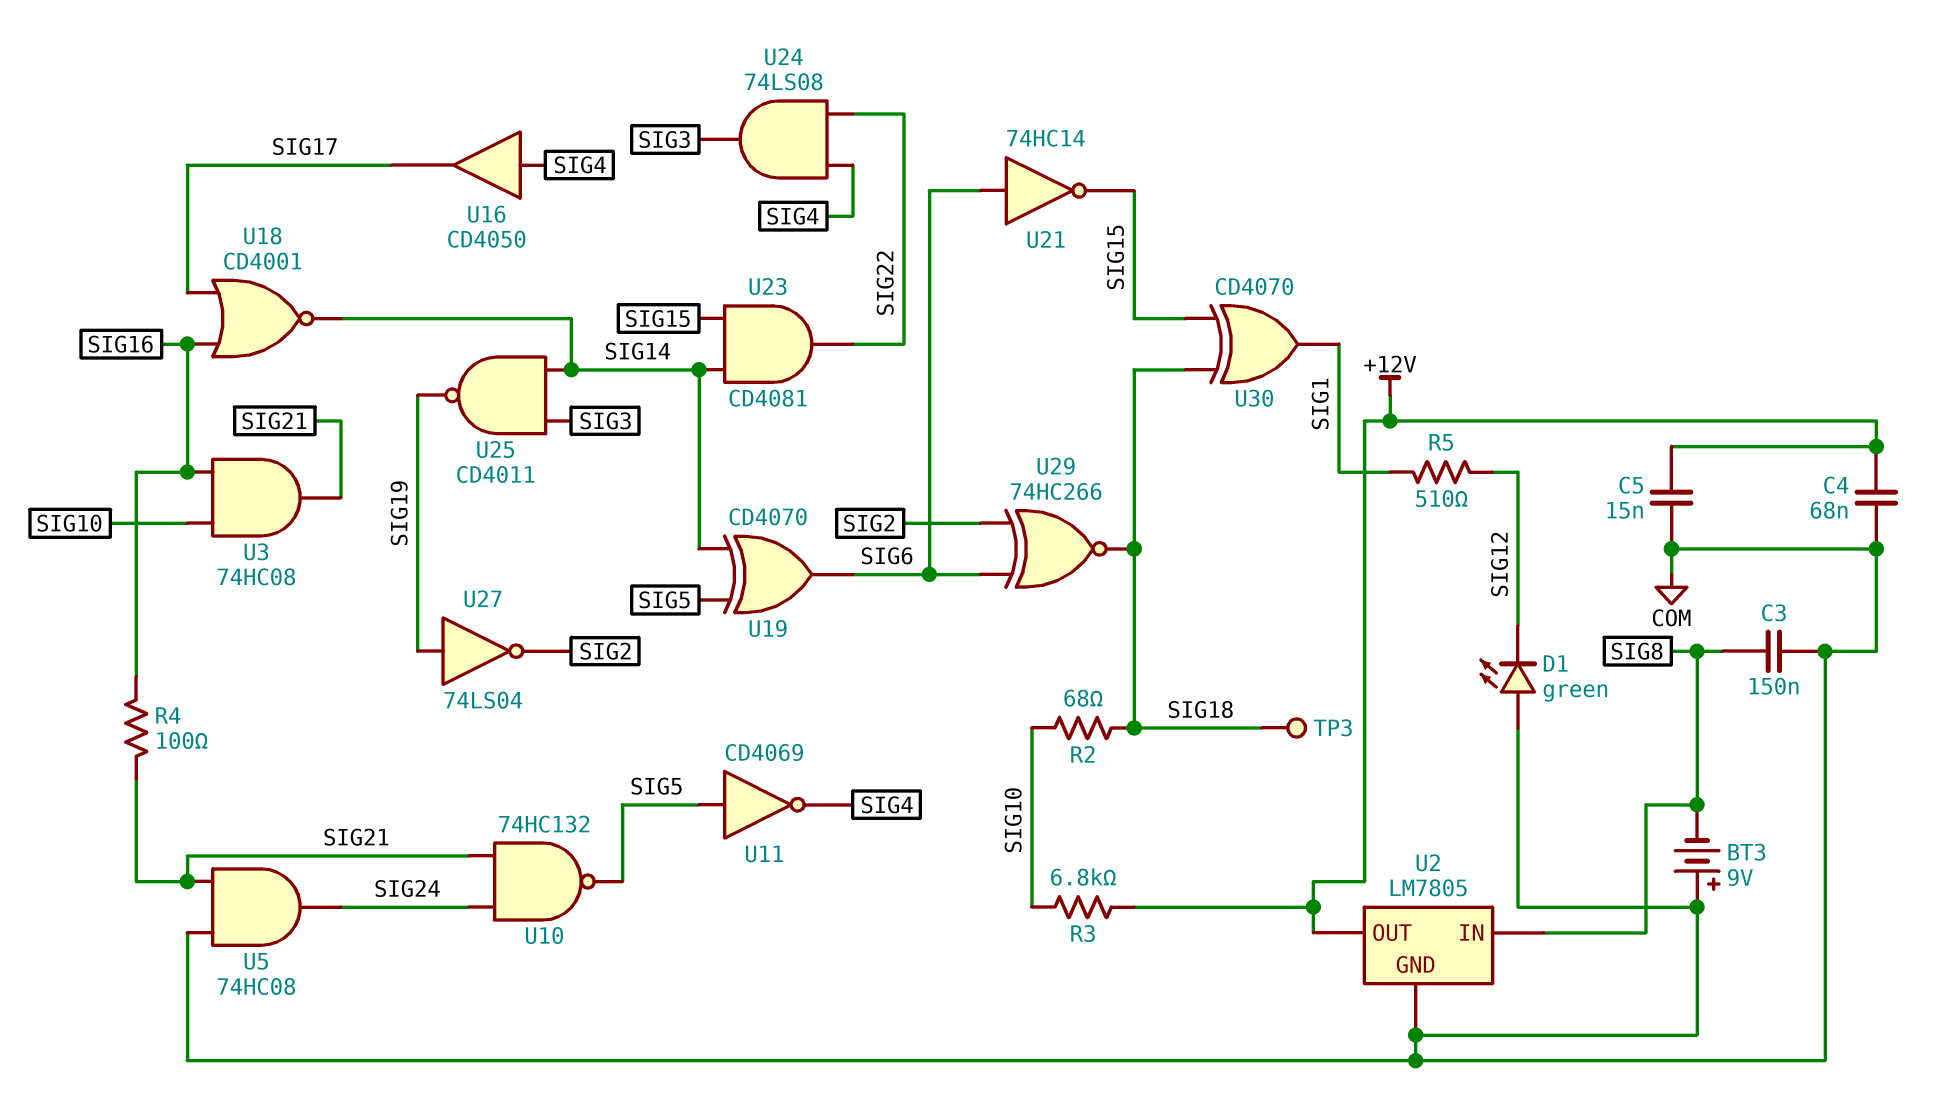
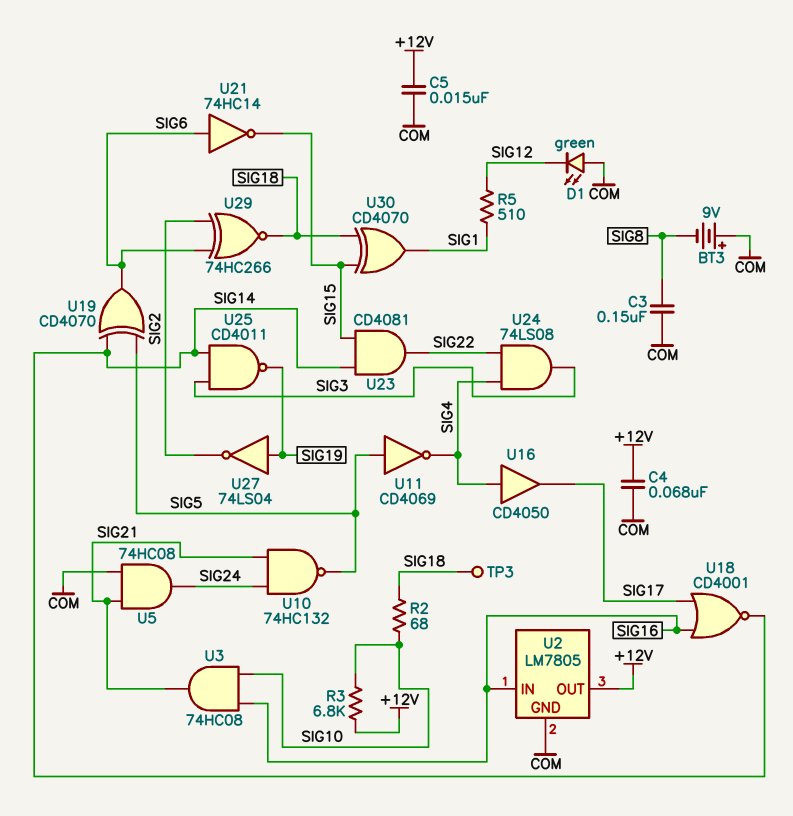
R4: 100 (SIG16, SIG21) -> none
U2 pin IN: SIG8 -> SIG16

